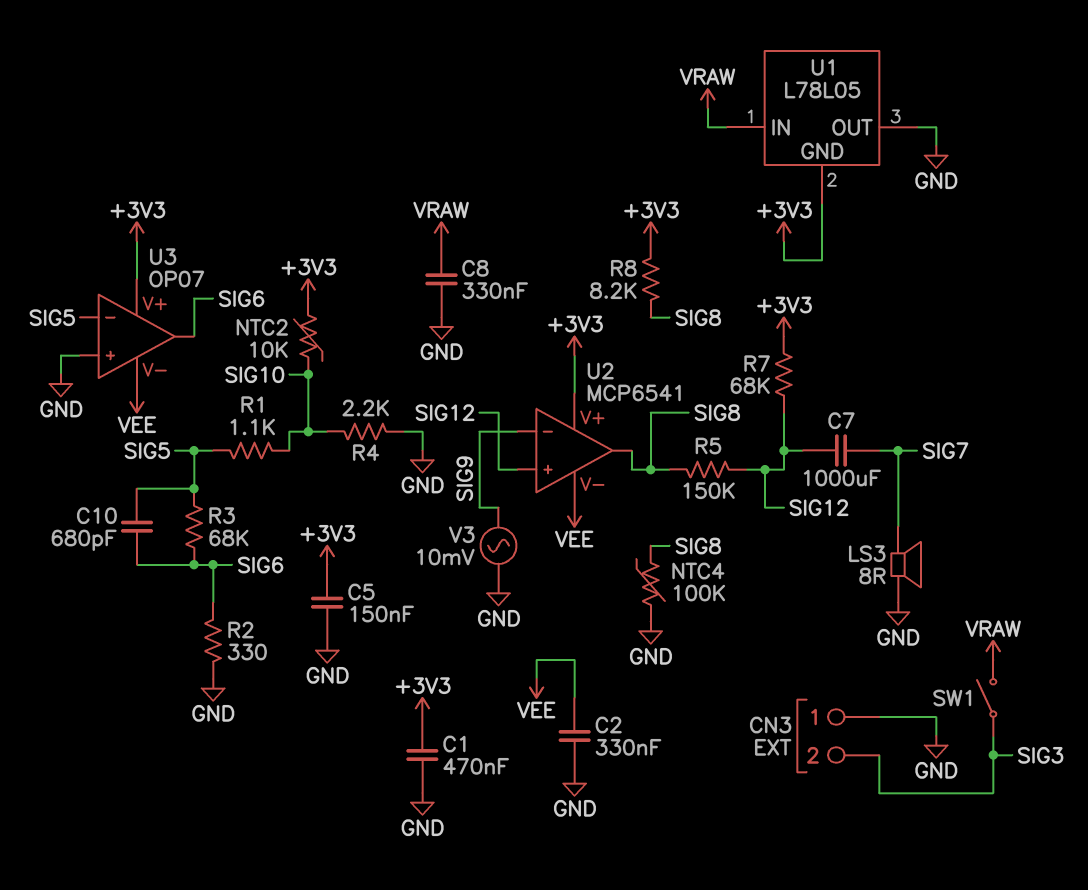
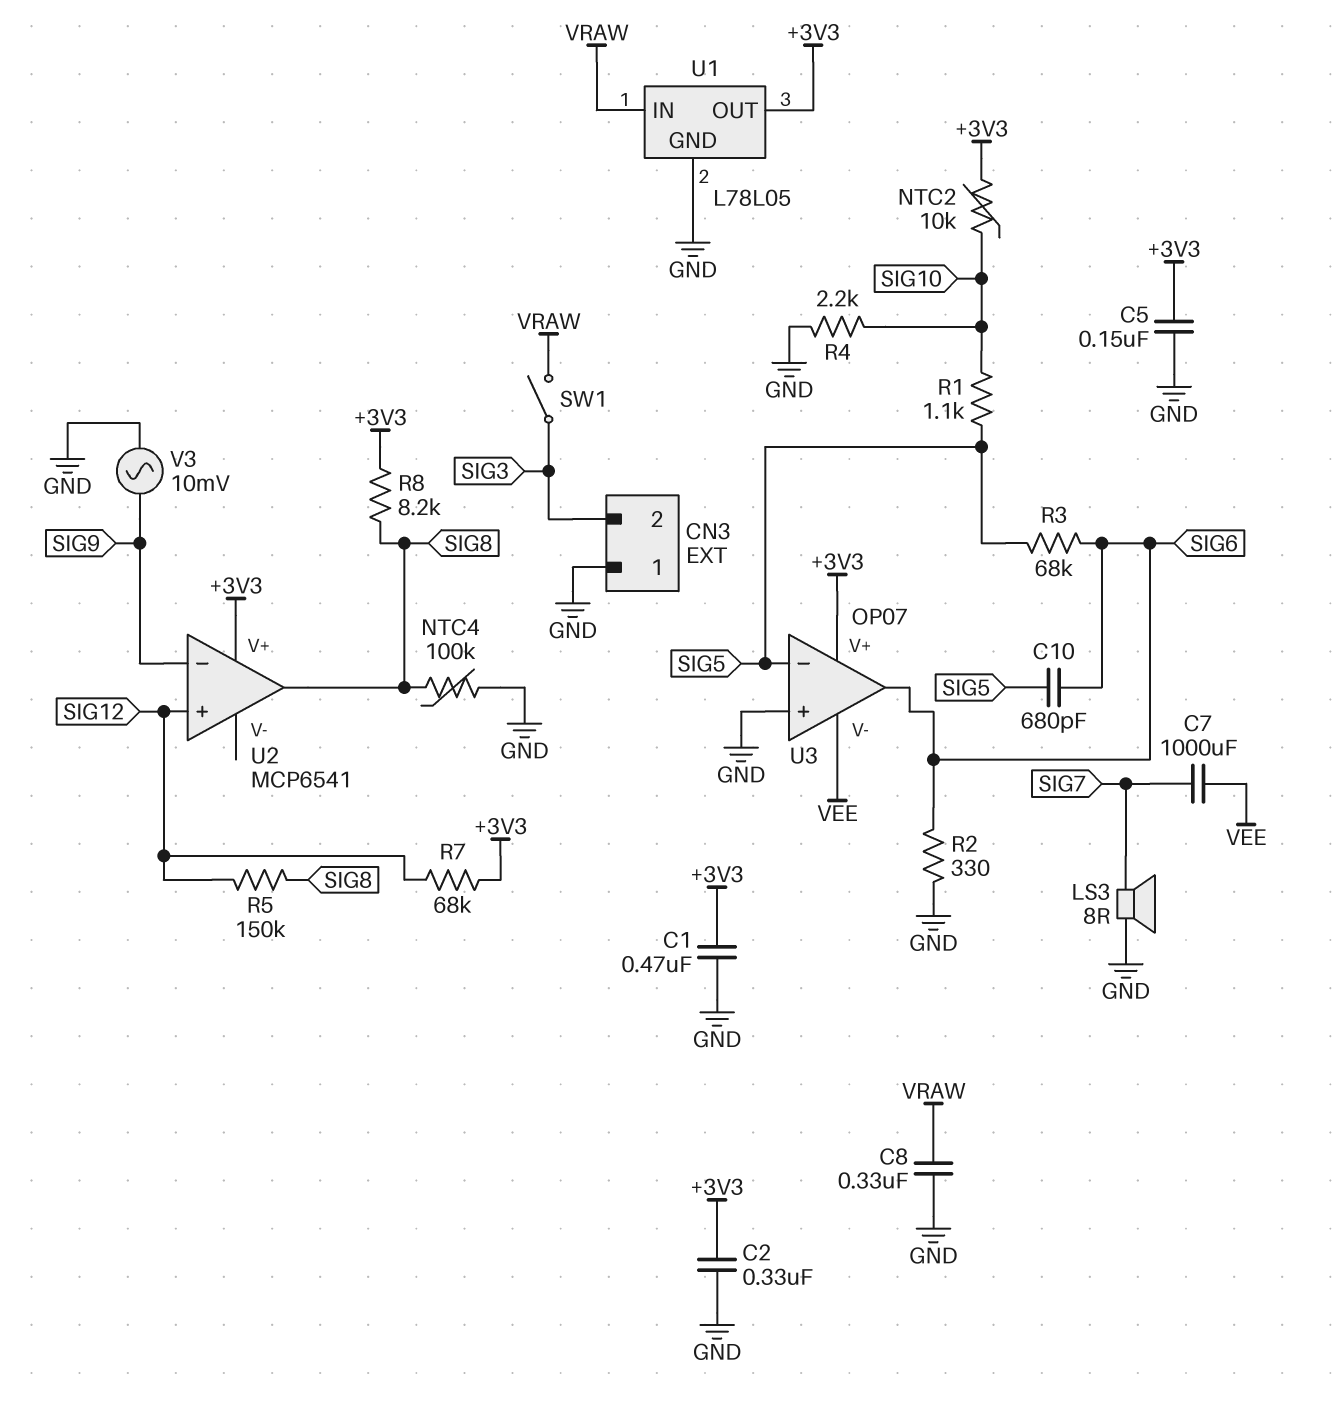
C2: 330nF (GND, VEE) -> 330nF (+3V3, GND)
C7: 1000uF (SIG7, SIG12) -> 1000uF (SIG7, VEE)
U1 pin GND: +3V3 -> GND
U1 pin OUT: GND -> +3V3
U2 pin V-: VEE -> none

